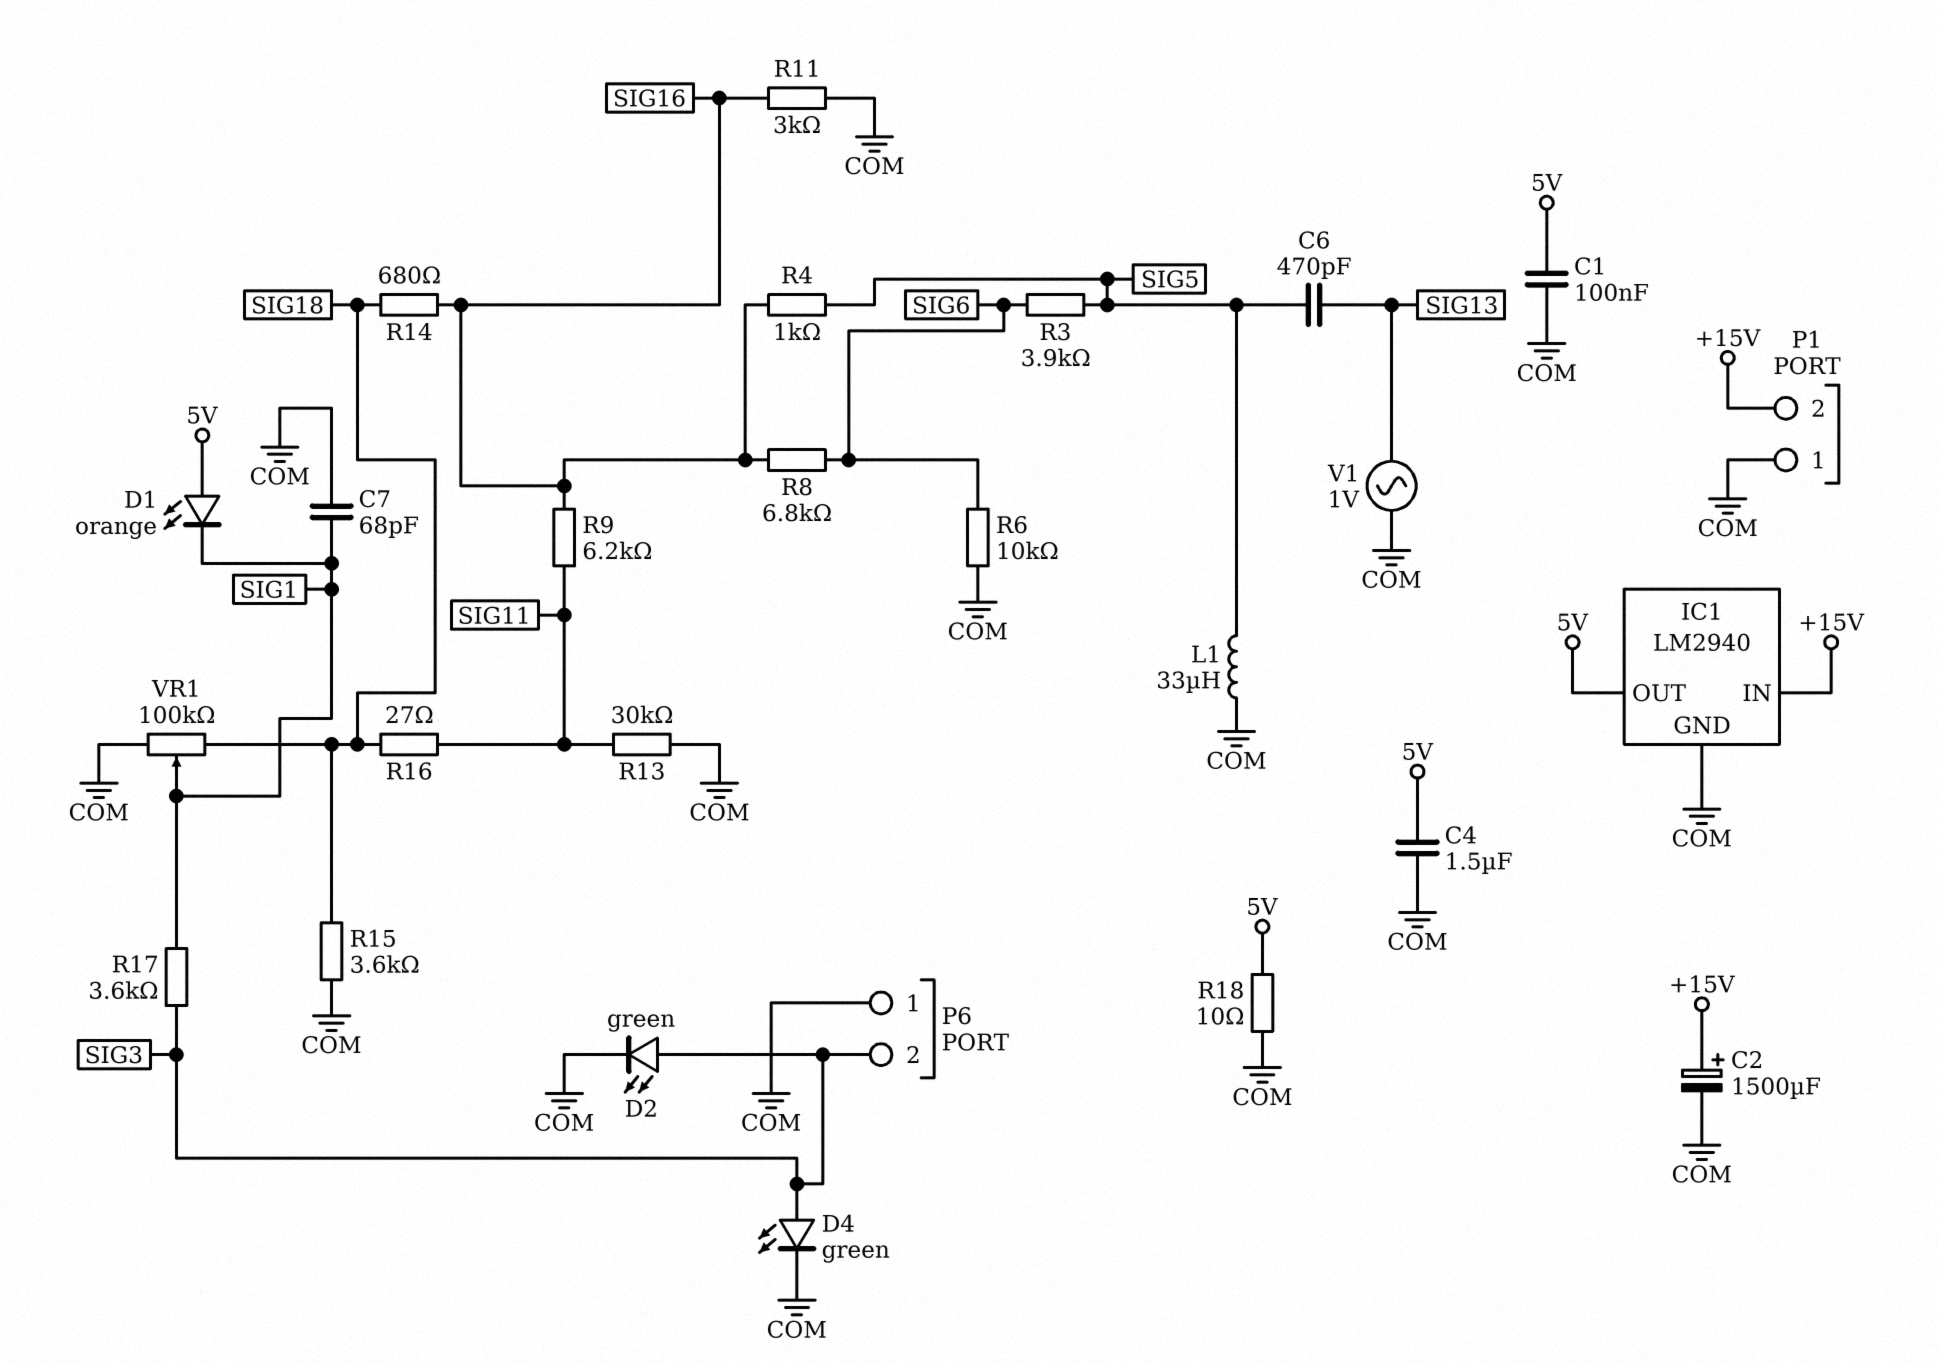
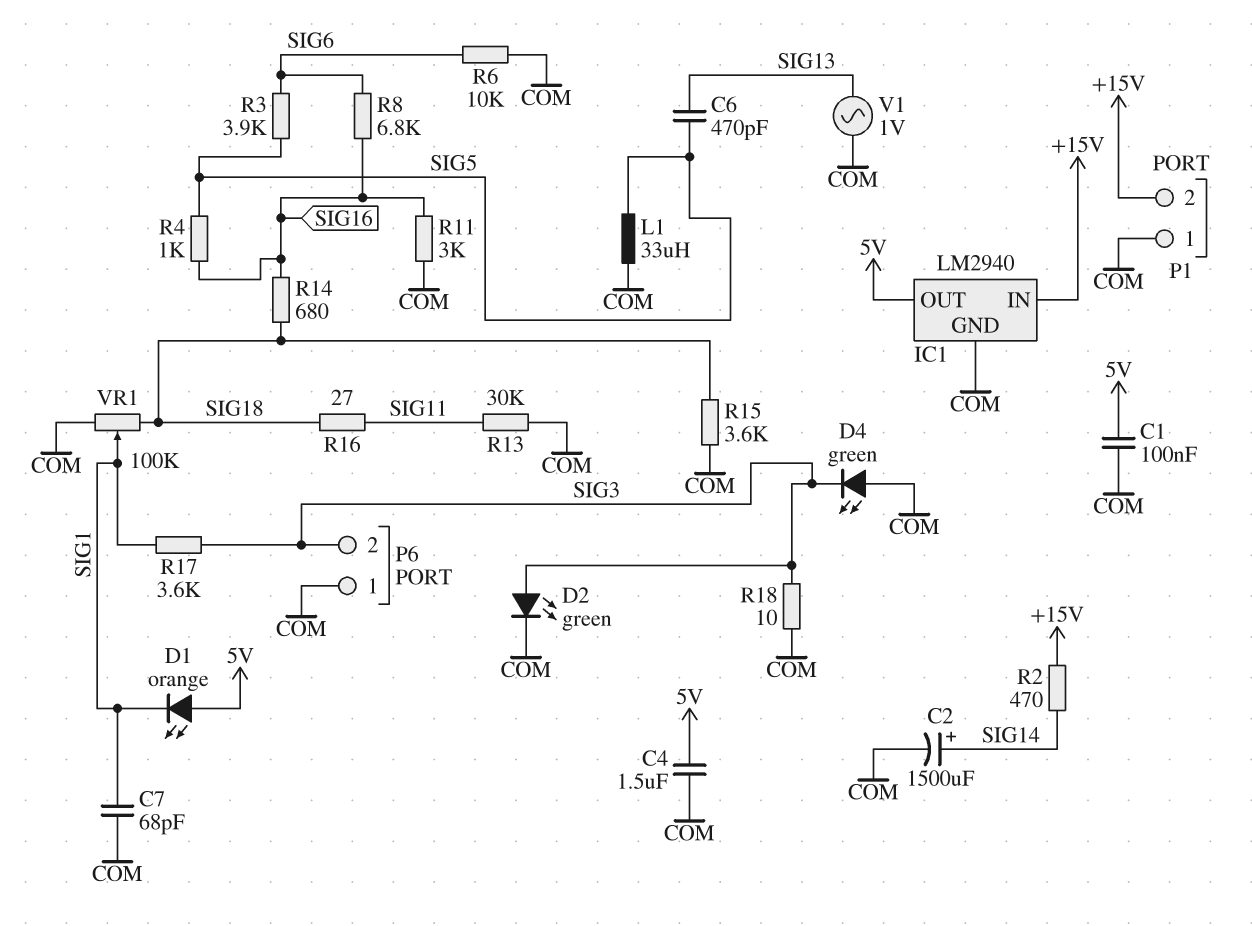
C2: 1500uF (plus +15V, minus COM) -> 1500uF (plus SIG14, minus COM)
D4: LED green (A SIG3, K COM) -> LED green (A COM, K SIG3)
R2: none -> 470 (+15V, SIG14)
R9: 6.2k (SIG11, SIG16) -> none
R18: 10 (5V, COM) -> 10 (COM, SIG3)

